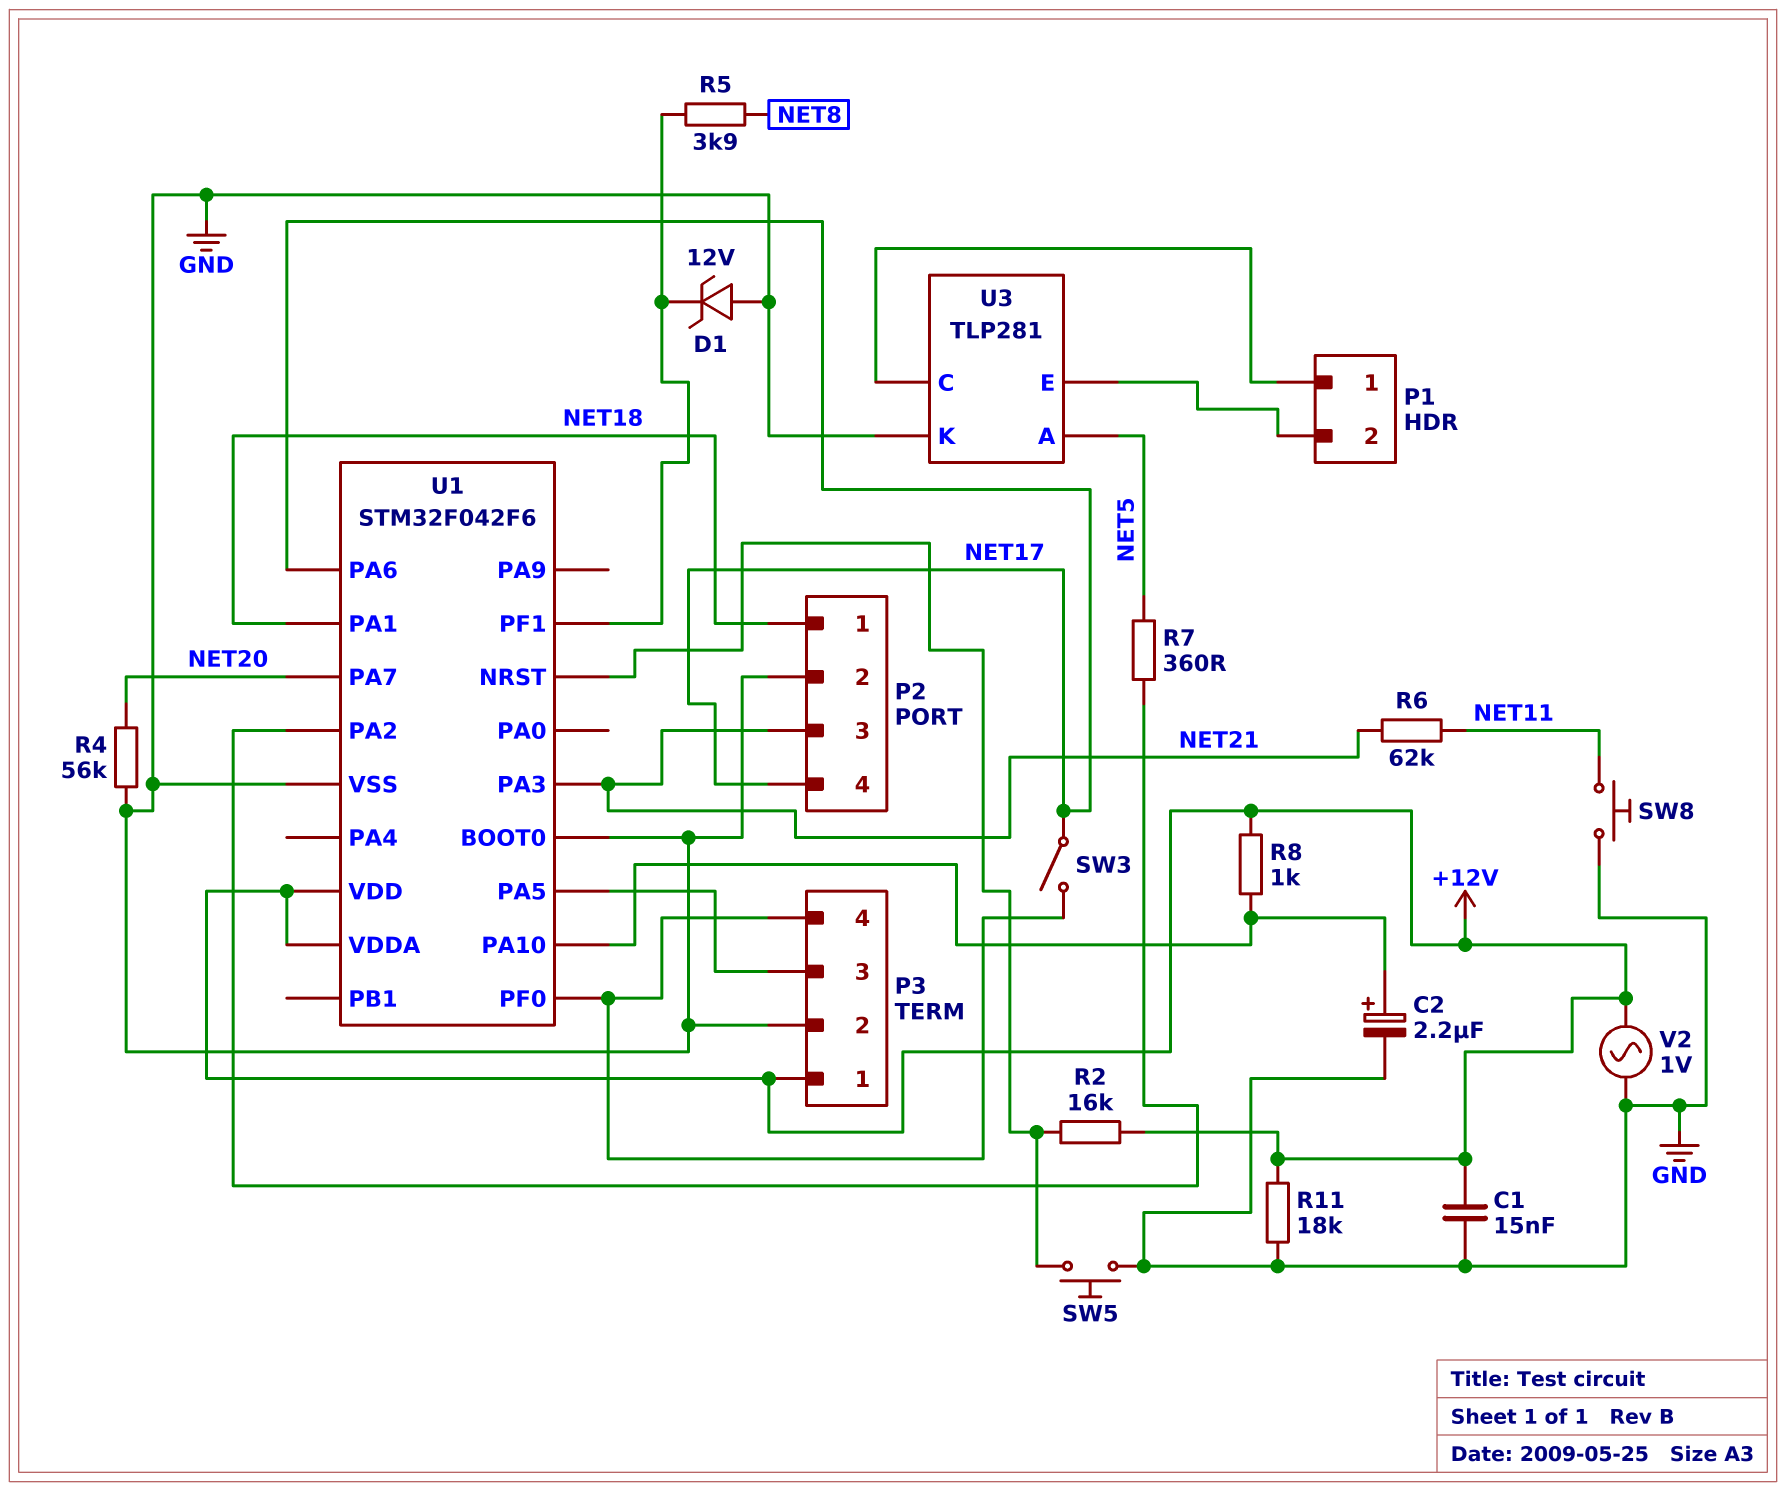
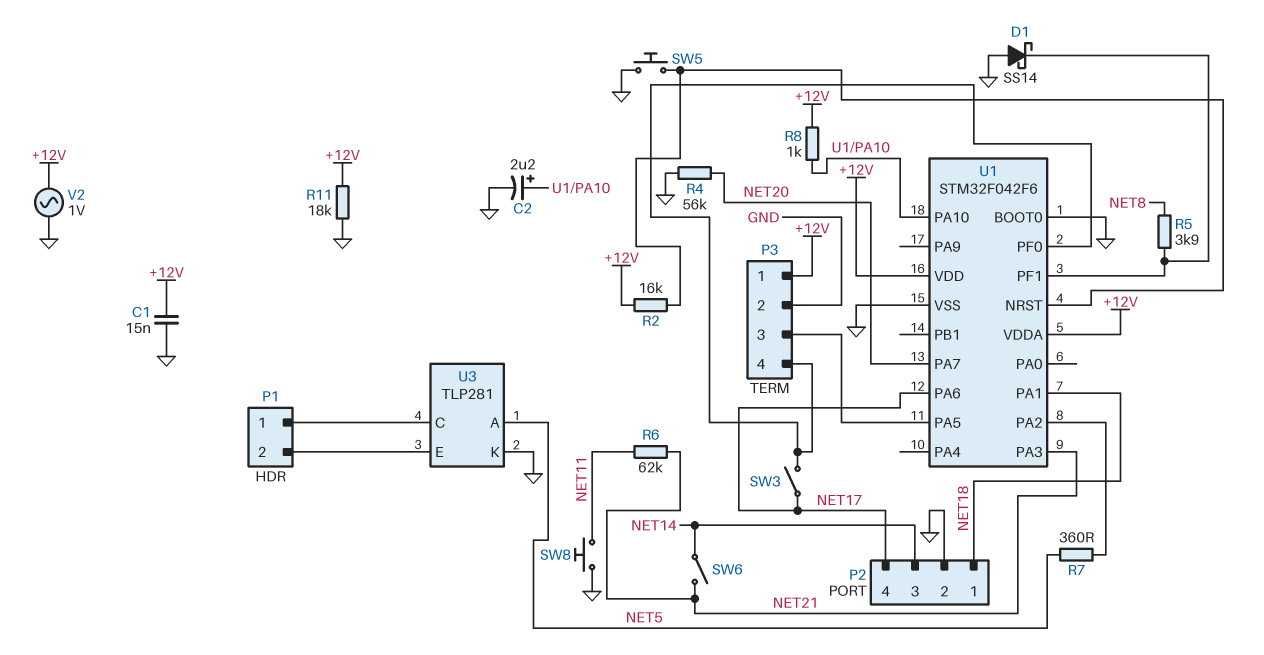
D1: zener 12V (A GND, K U1/PF1) -> schottky SS14 (A GND, K U1/PF1)
P2 pin 3: NET21 -> NET14
SW6: none -> switch (NET14, NET21)

